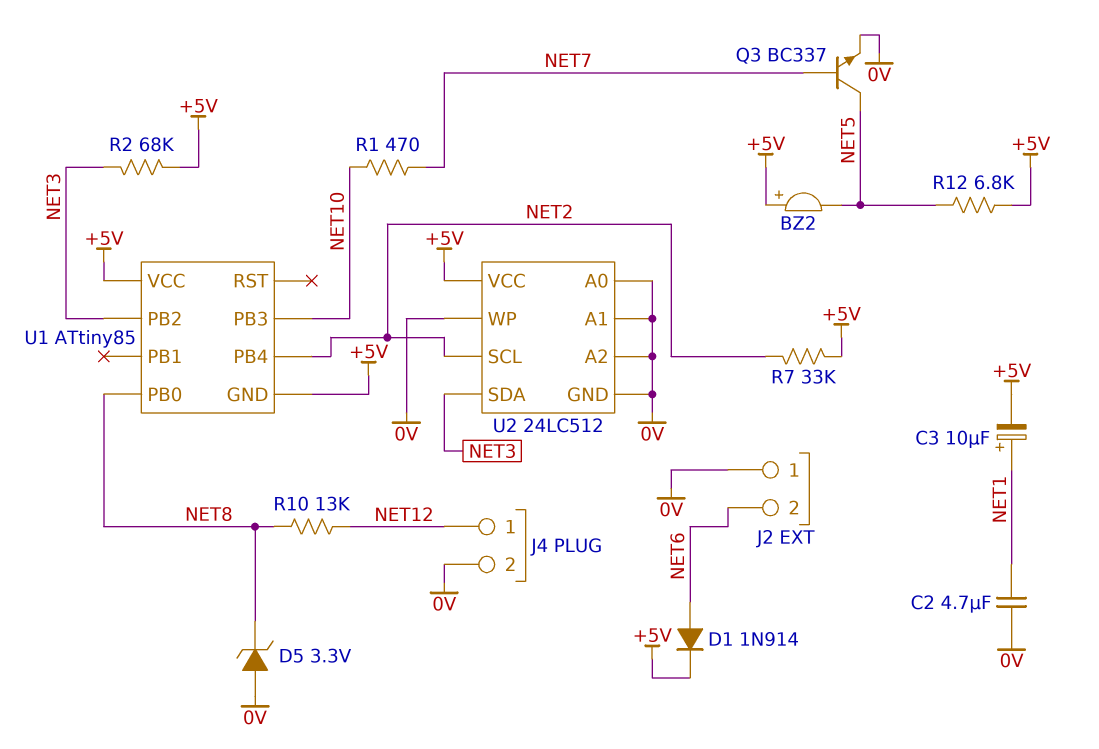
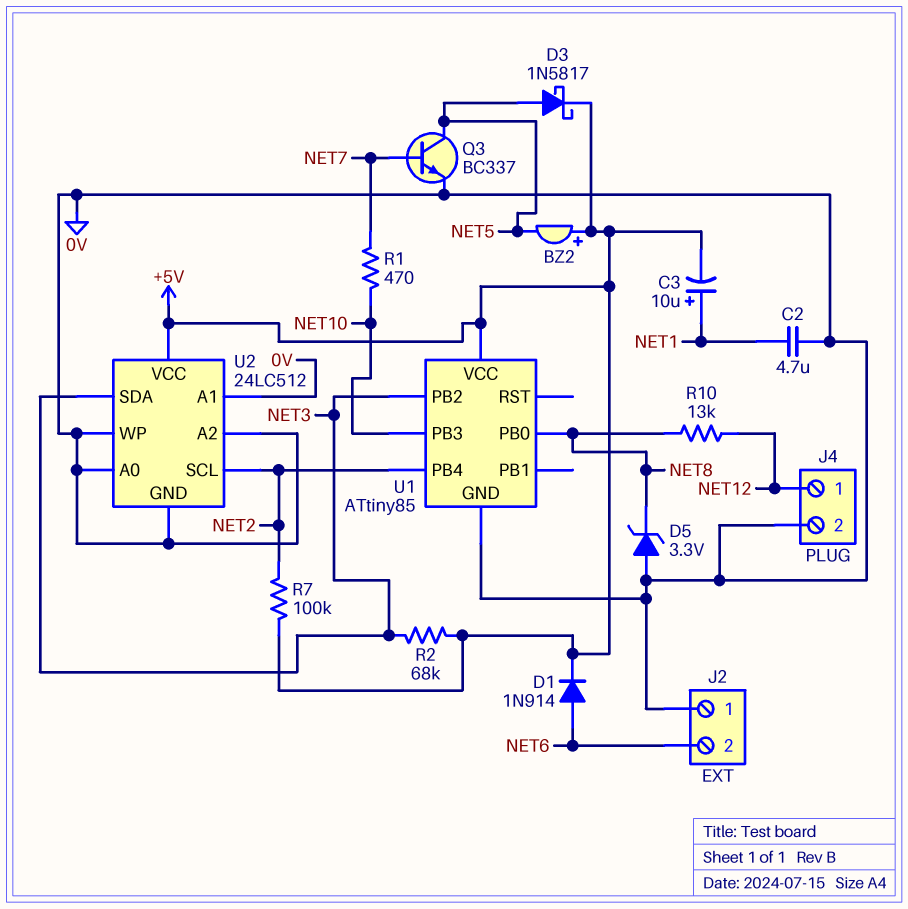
D3: none -> schottky 1N5817 (A NET5, K +5V)
R7: 33k (+5V, NET2) -> 100k (+5V, NET2)
R12: 6.8k (+5V, NET5) -> none
U1 pin GND: +5V -> 0V

